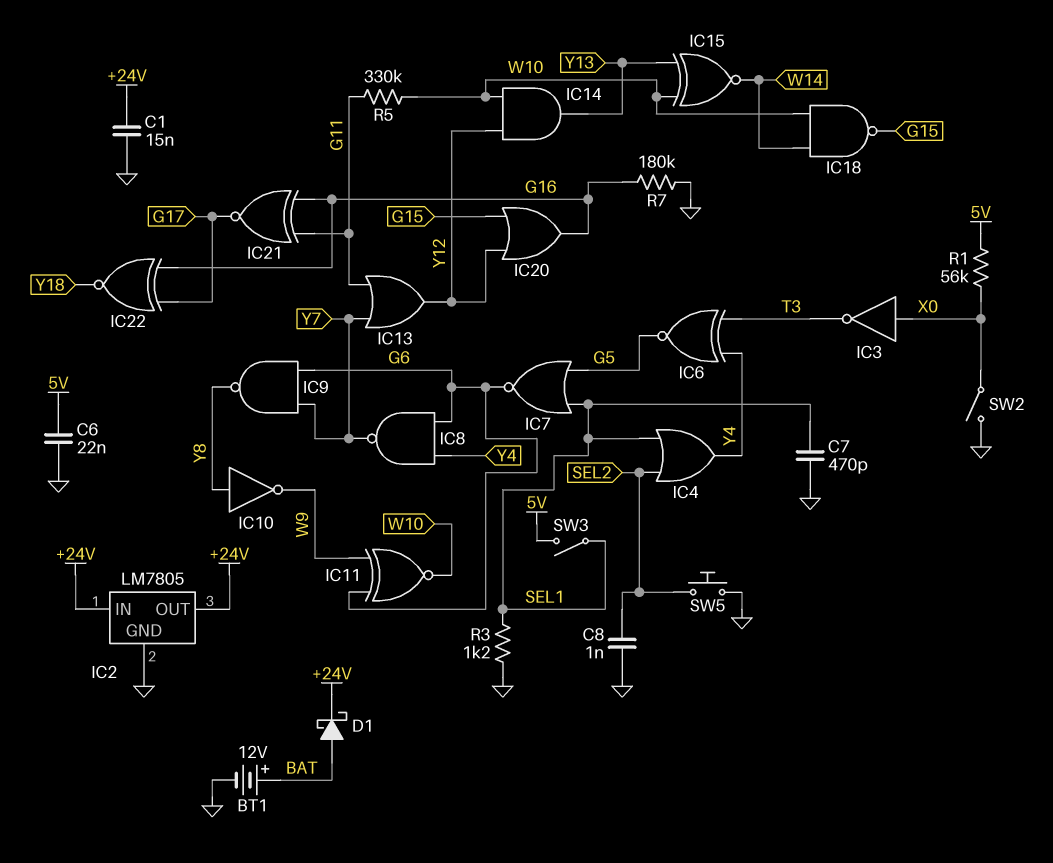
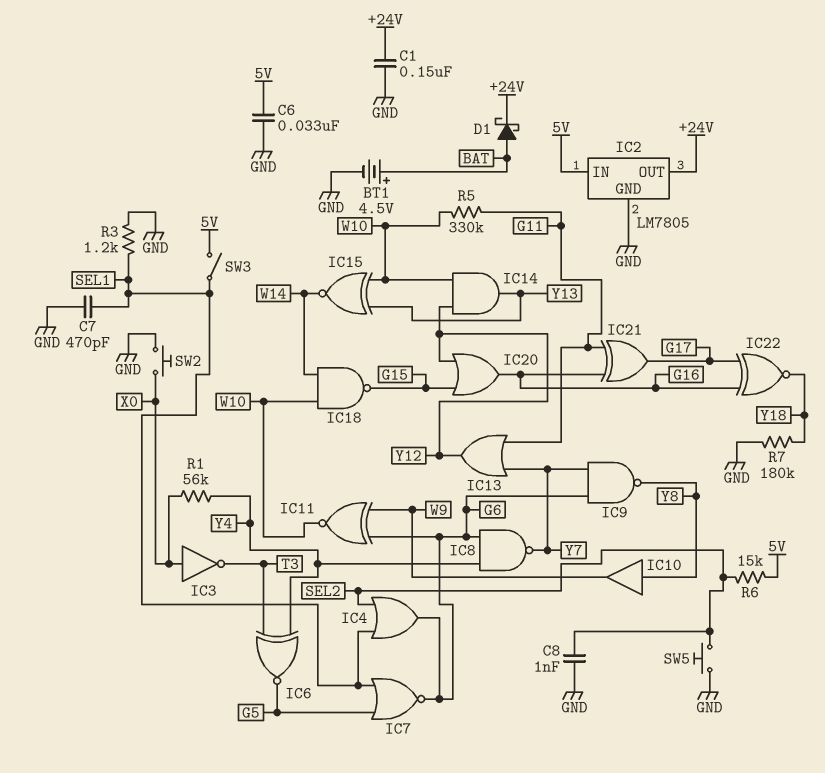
BT1: 12V (plus BAT, minus GND) -> 4.5V (plus BAT, minus GND)
C1: 15nF (+24V, GND) -> 150nF (+24V, GND)
C6: 22nF (5V, GND) -> 33nF (5V, GND)
IC2 pin IN: +24V -> 5V
IC4: OR (in SEL1, in SEL2, out Y4) -> OR (in SEL1, in SEL2, out G6)
IC10: NOT (in Y8, out W9) -> buffer (in Y8, out W9)
IC21: XNOR (in G11, in G16, out G17) -> XOR (in G11, in G16, out G17)
R1: 56k (5V, X0) -> 56k (X0, Y4)
R6: none -> 15k (5V, SEL2)
R7: 180k (G16, GND) -> 180k (GND, Y18)
SW2: switch (GND, X0) -> button (GND, X0)

